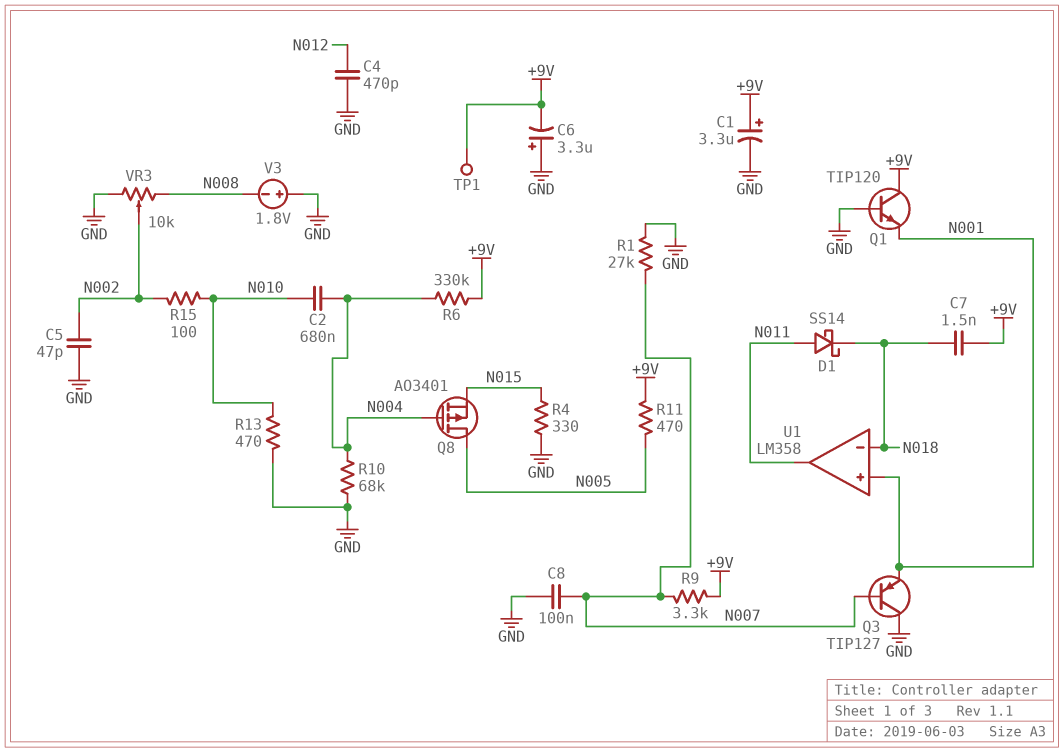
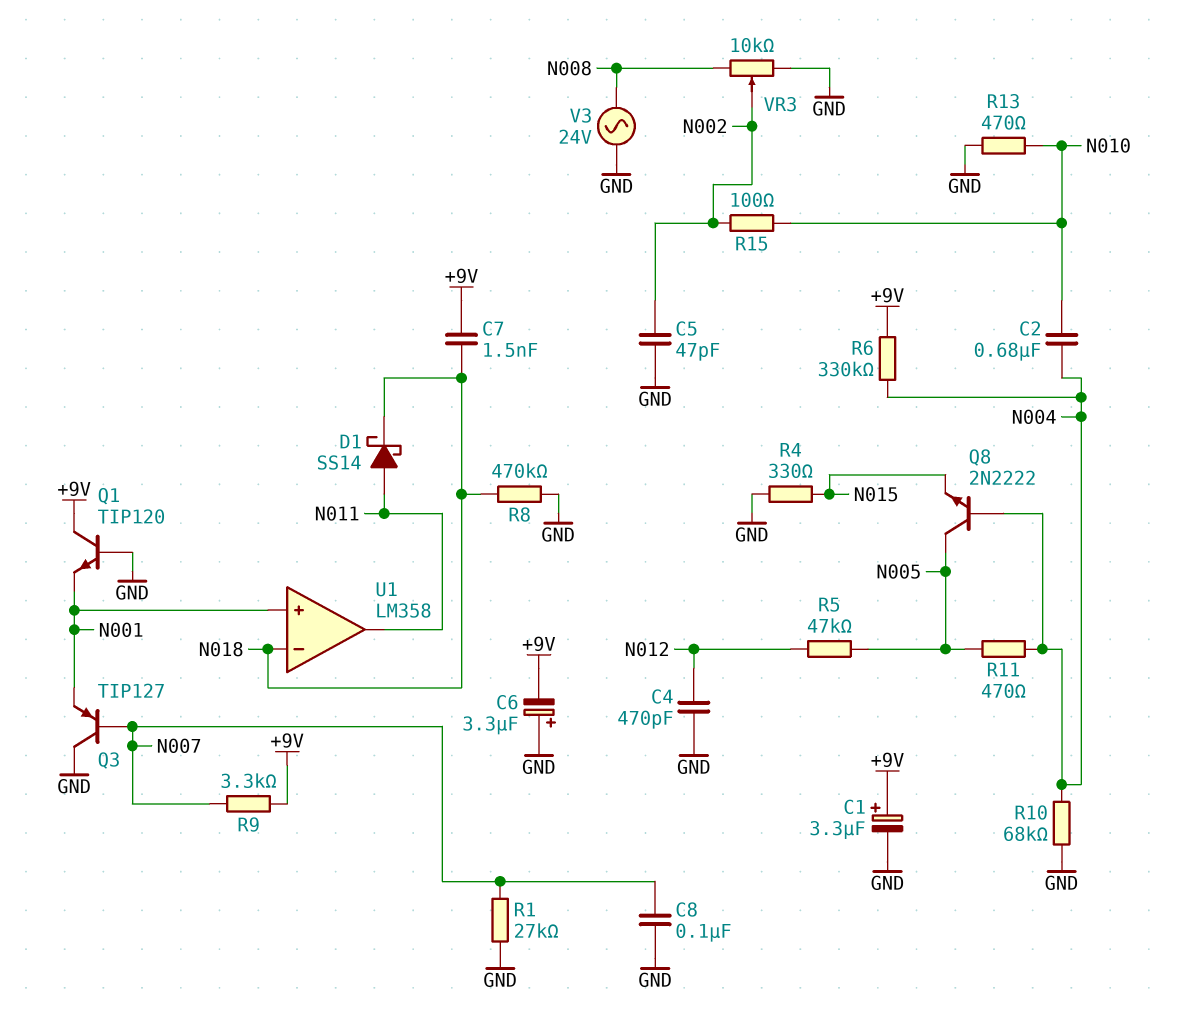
Q8: PMOS AO3401 (G N004, D N005, S N015) -> NPN 2N2222 (B N004, C N005, E N015)
R5: none -> 47k (N005, N012)
R8: none -> 470k (GND, N018)
R11: 470 (+9V, N005) -> 470 (N004, N005)
TP1: test point (+9V) -> none
V3: 1.8V (plus GND, minus N008) -> AC 24V (GND, N008)

